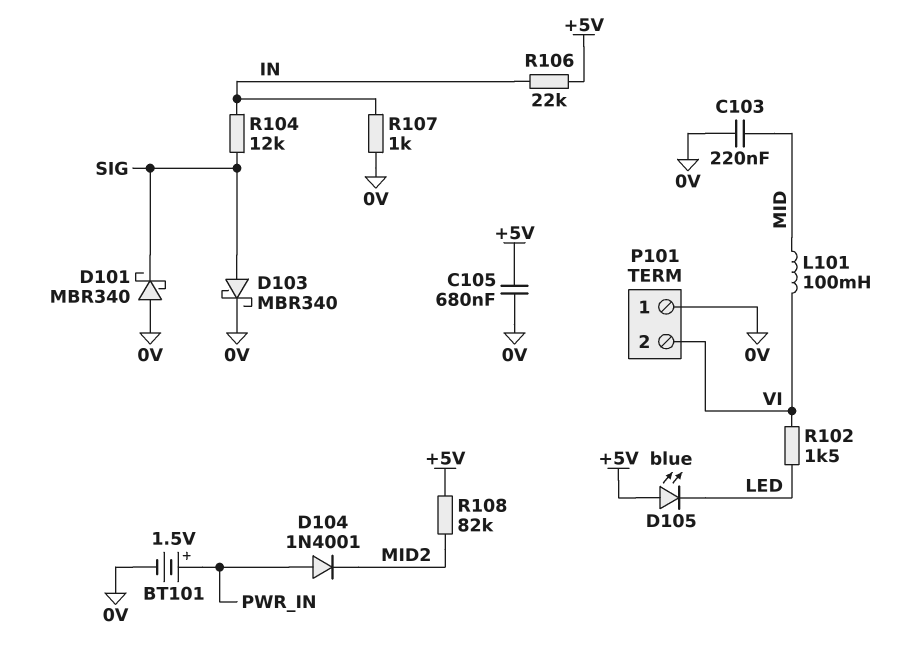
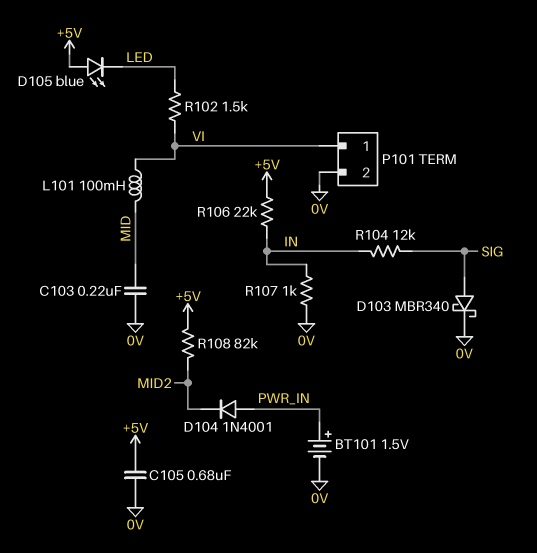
D101: schottky MBR340 (A 0V, K SIG) -> none
P101 pin 1: 0V -> VI
P101 pin 2: VI -> 0V

